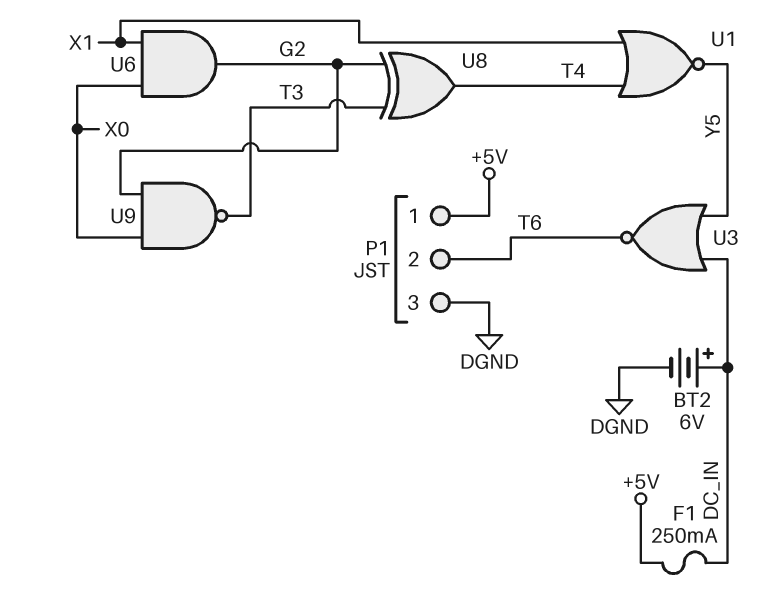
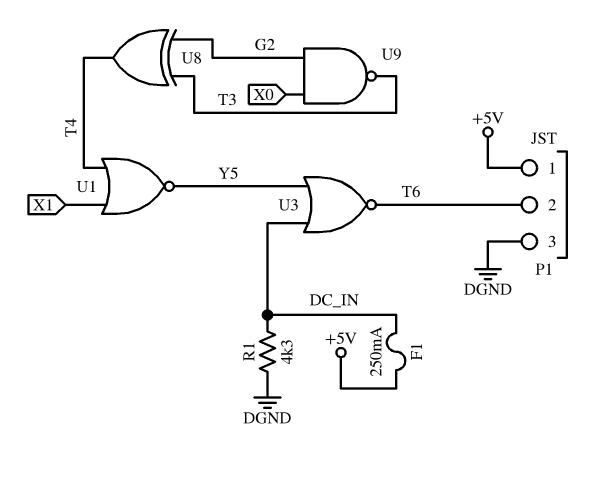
BT2: 6V (plus DC_IN, minus DGND) -> none
R1: none -> 4.3k (DC_IN, DGND)
U6: AND (in X0, in X1, out G2) -> none

